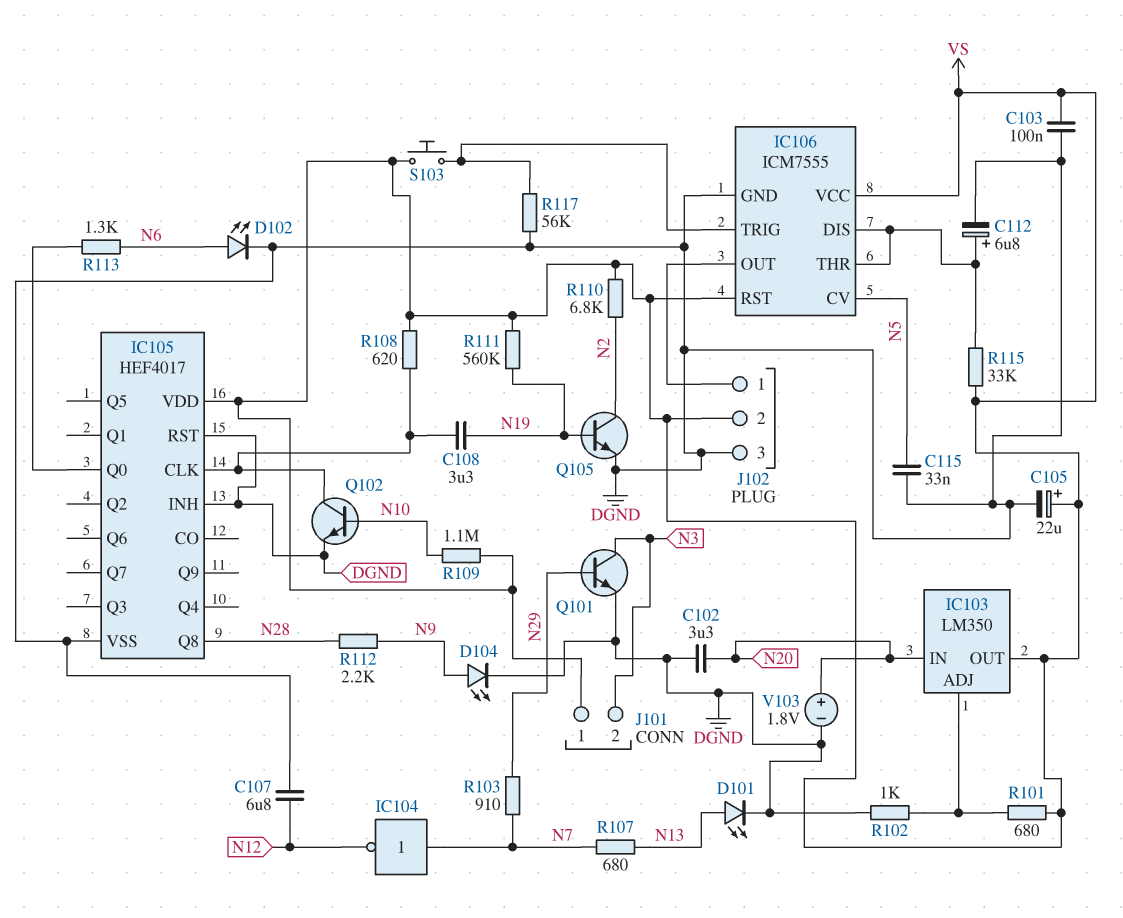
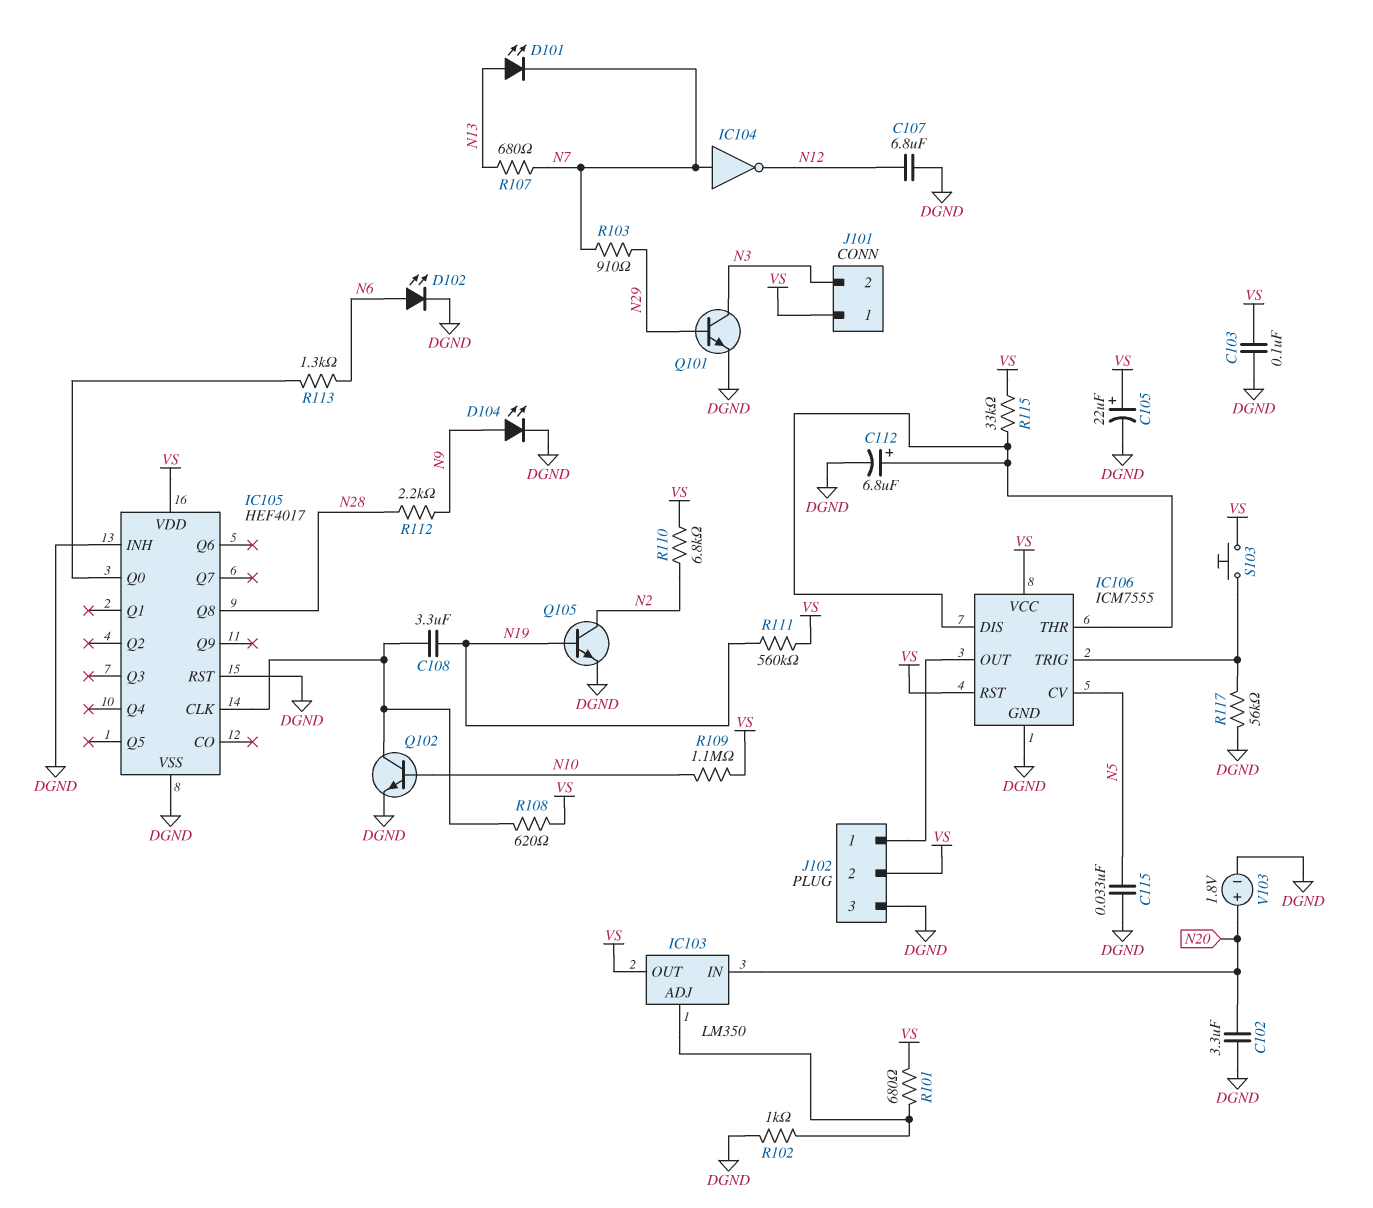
D101: LED (A N13, K DGND) -> LED (A N13, K N7)

